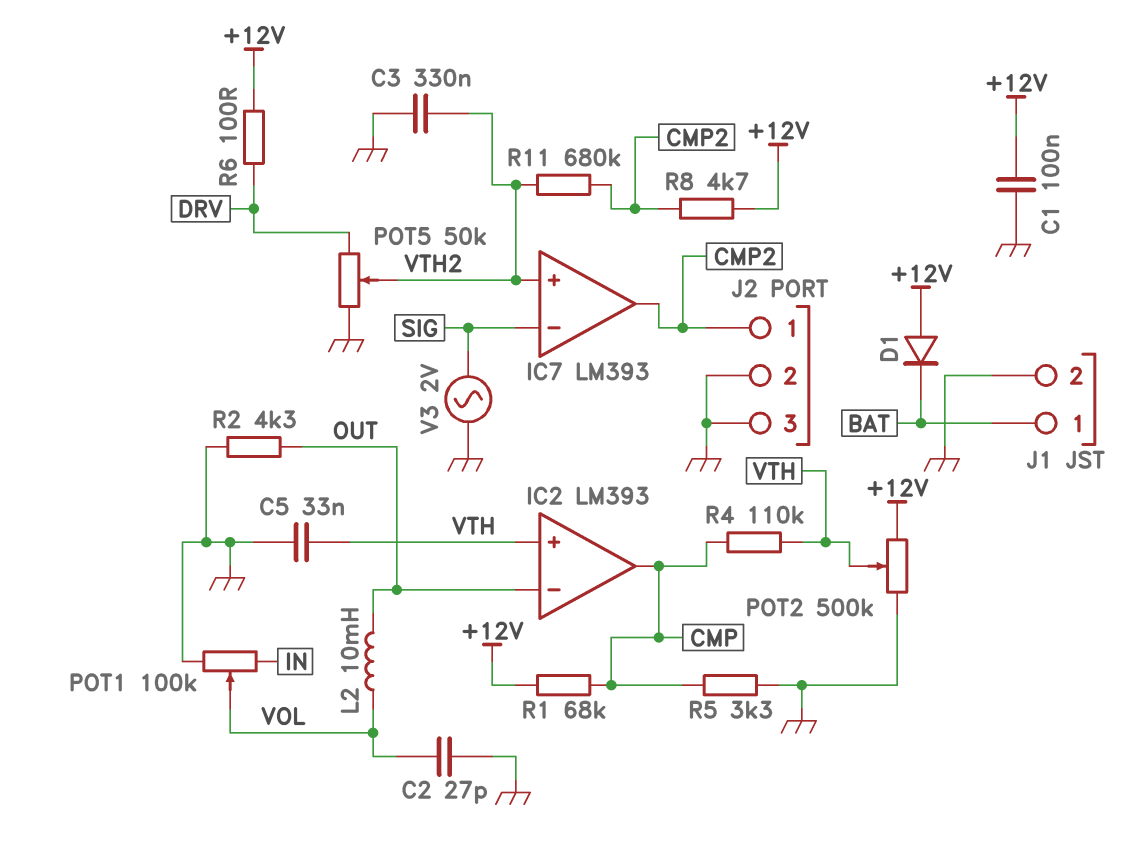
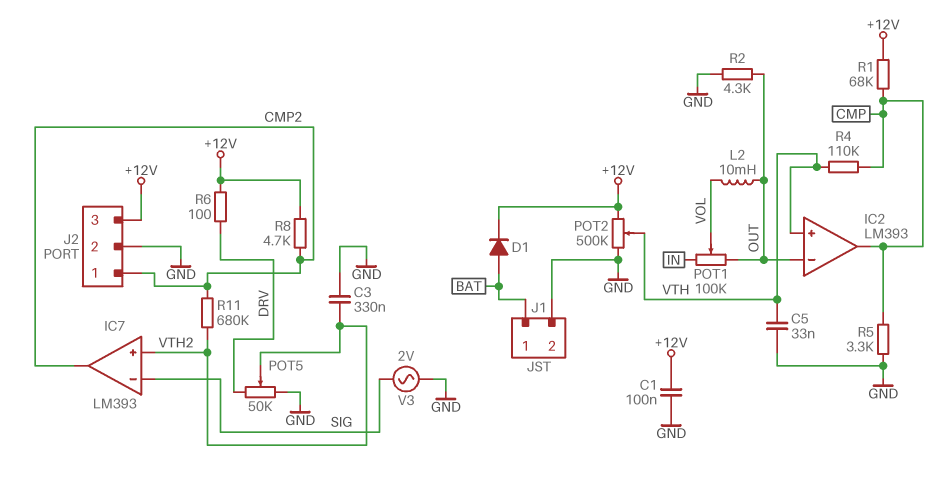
C2: 27pF (GND, VOL) -> none
D1: diode (A +12V, K BAT) -> diode (A BAT, K +12V)
J2 pin 3: GND -> +12V
POT1: 100k (GND, IN, wiper VOL) -> 100k (IN, OUT, wiper VOL)

